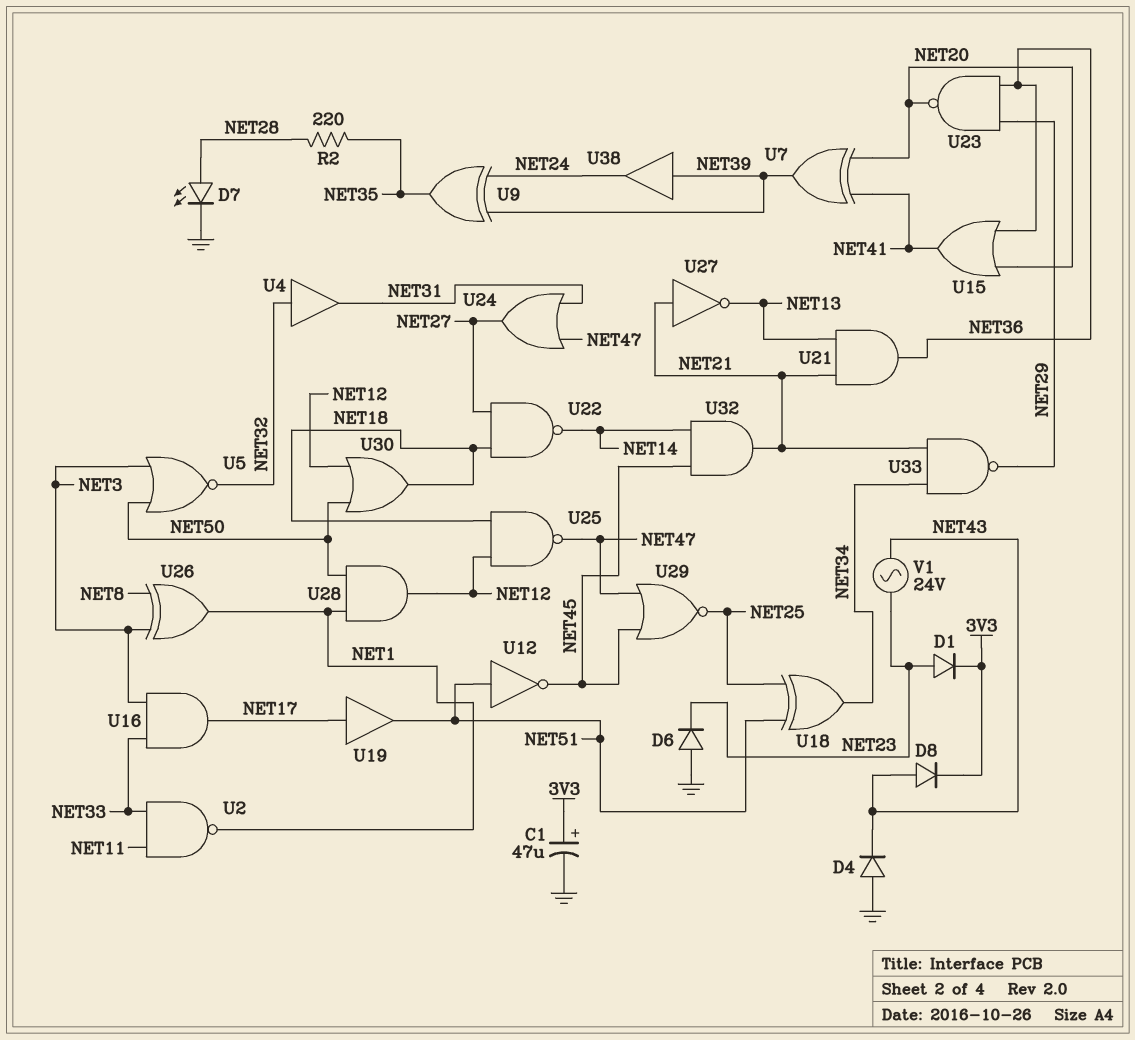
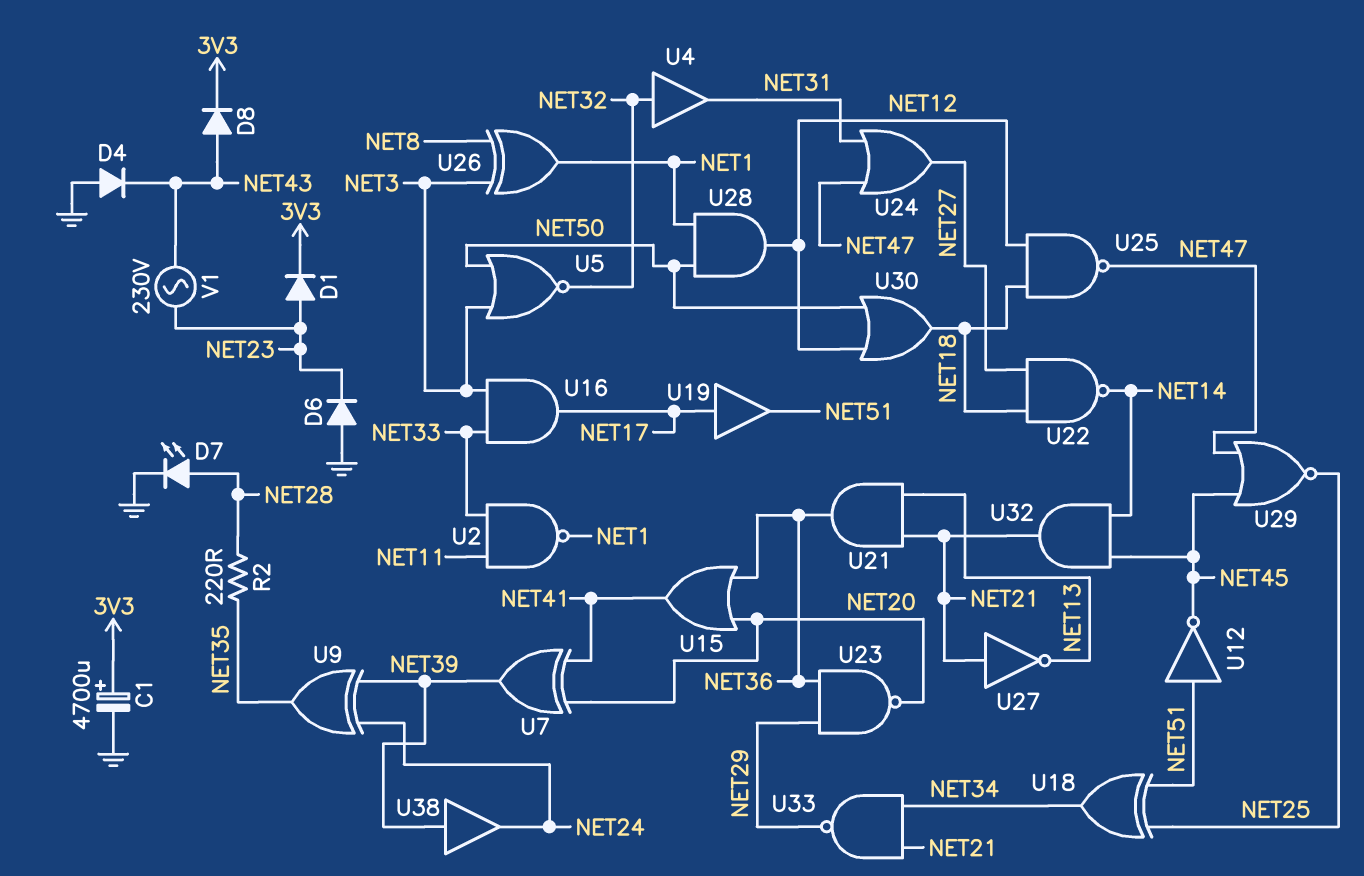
C1: 47uF (plus 3V3, minus GND) -> 4700uF (plus 3V3, minus GND)
V1: AC 24V (NET23, NET43) -> AC 230V (NET23, NET43)

